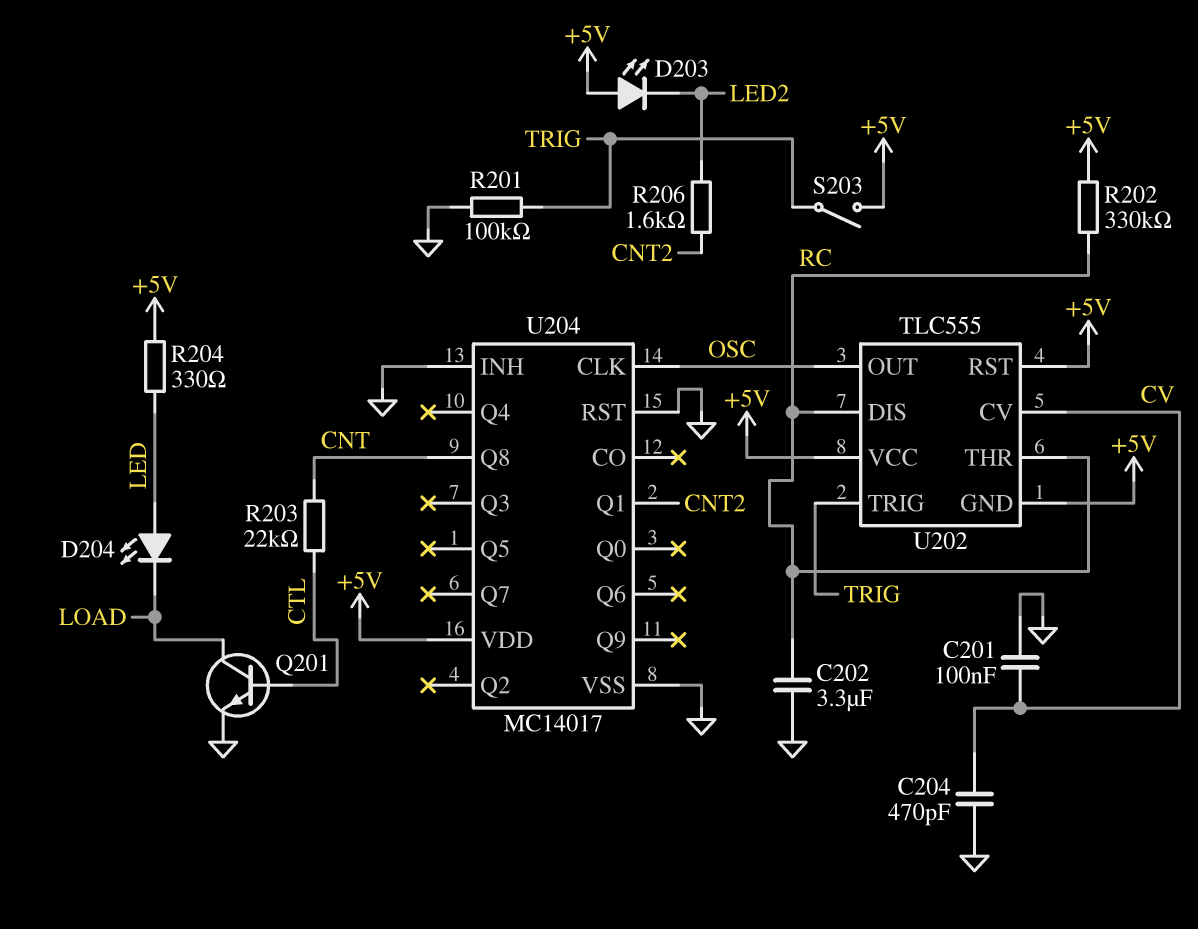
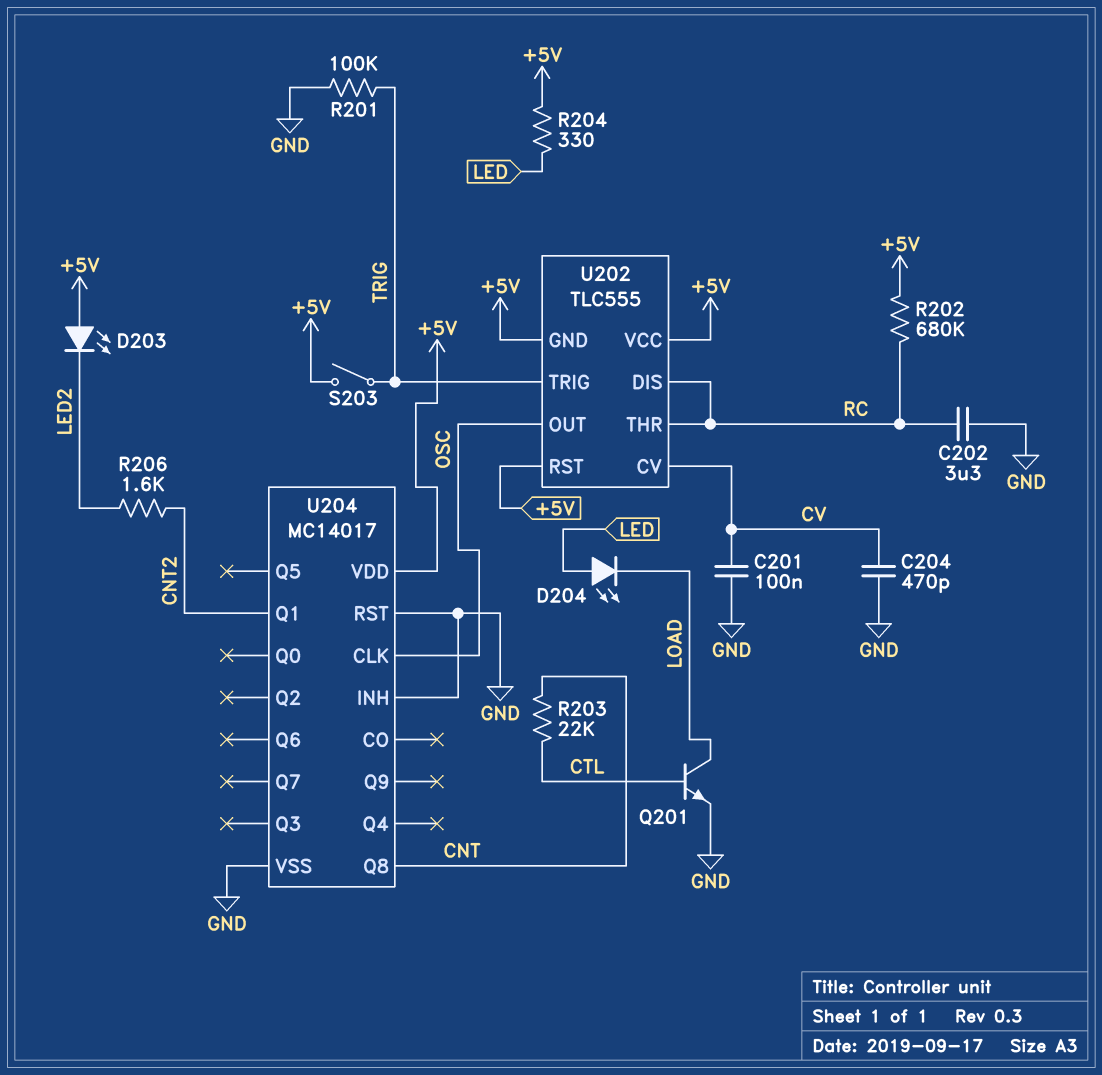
R202: 330k (+5V, RC) -> 680k (+5V, RC)

